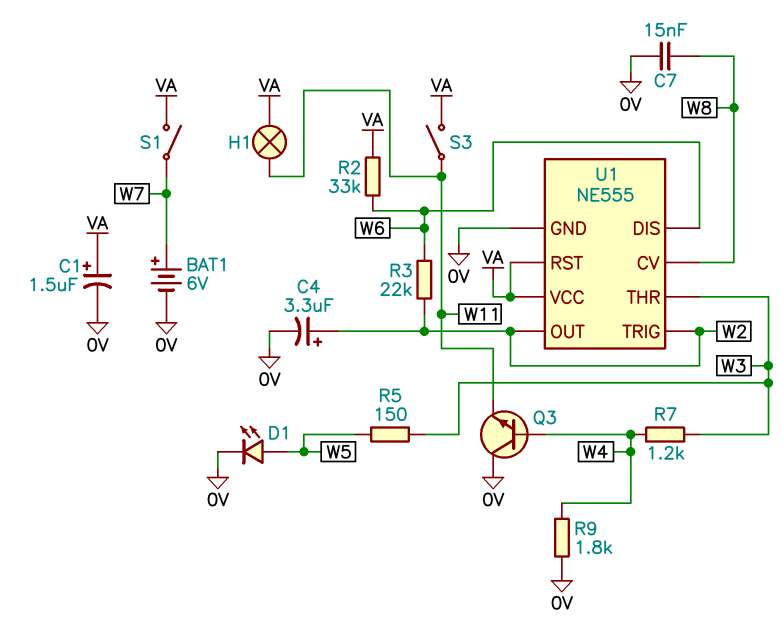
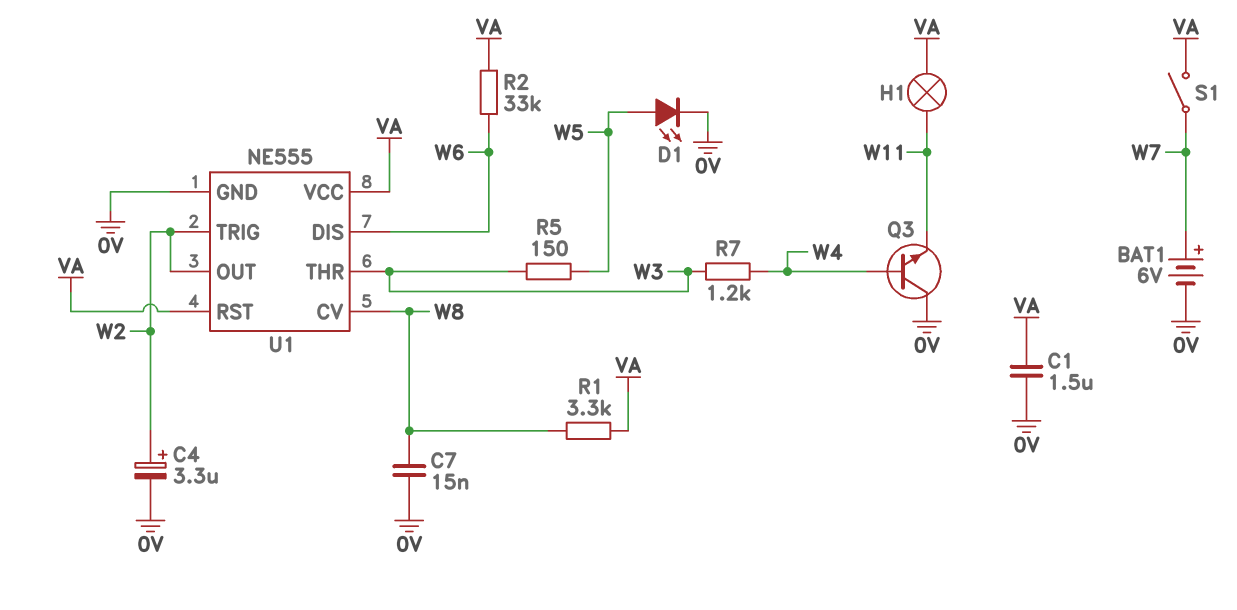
C1: 1.5uF (plus VA, minus 0V) -> 1.5uF (0V, VA)
R1: none -> 3.3k (VA, W8)
R3: 22k (W2, W6) -> none
R9: 1.8k (0V, W4) -> none
S3: switch (VA, W11) -> none

